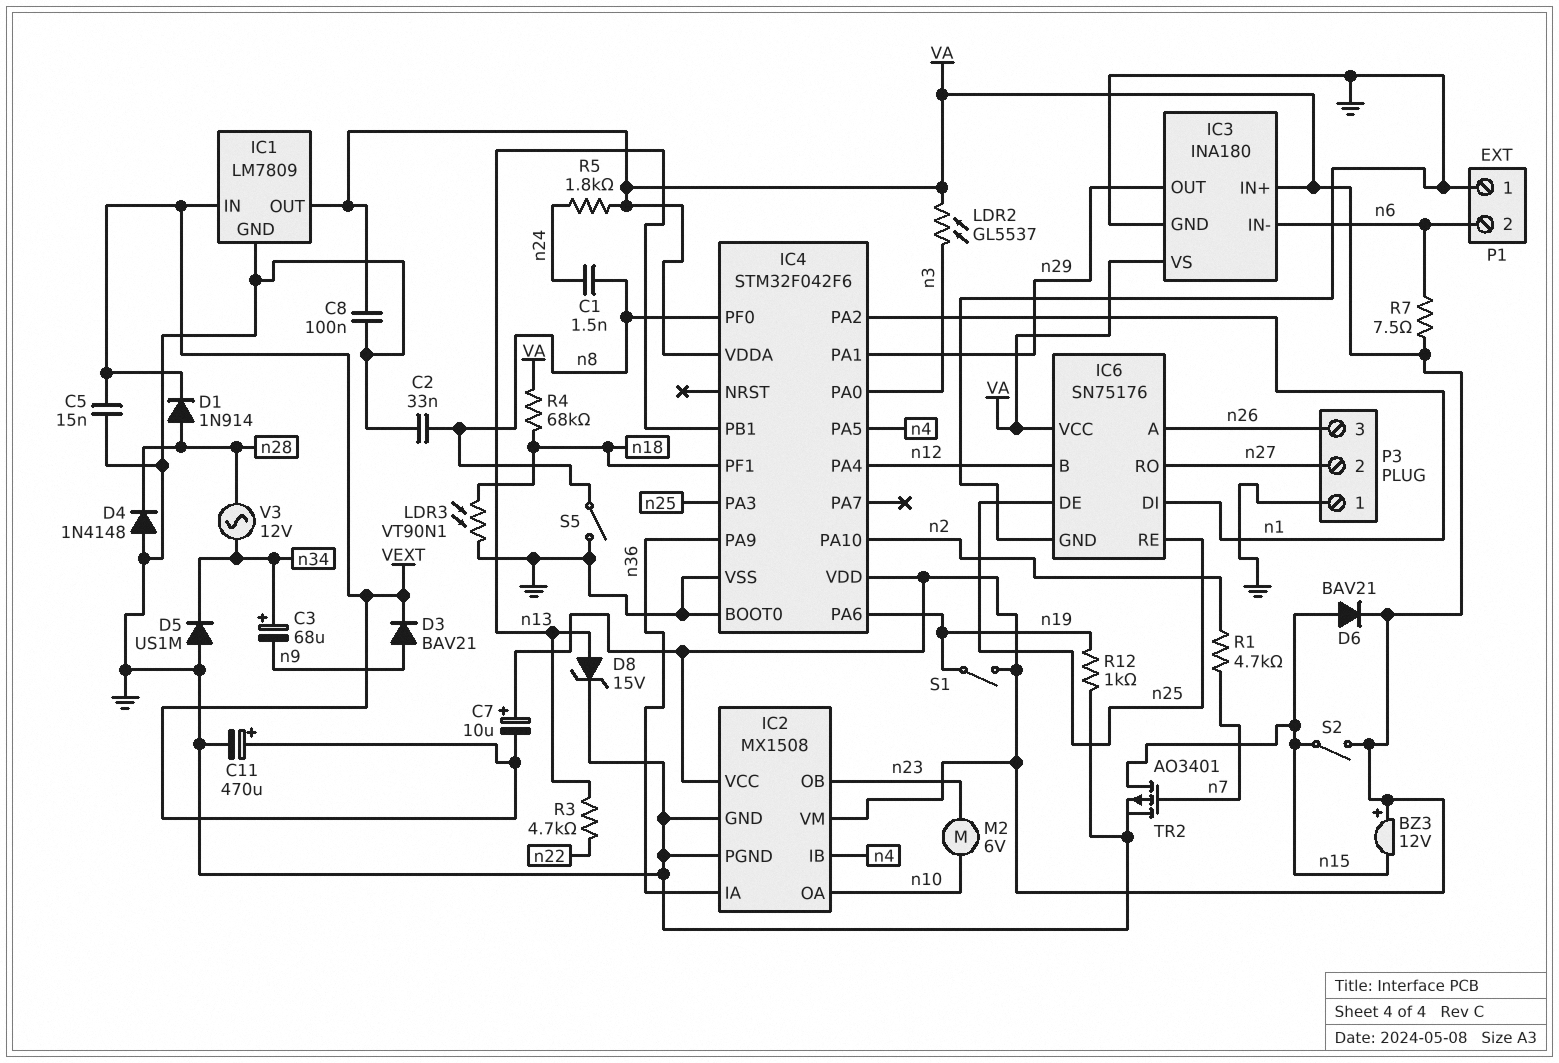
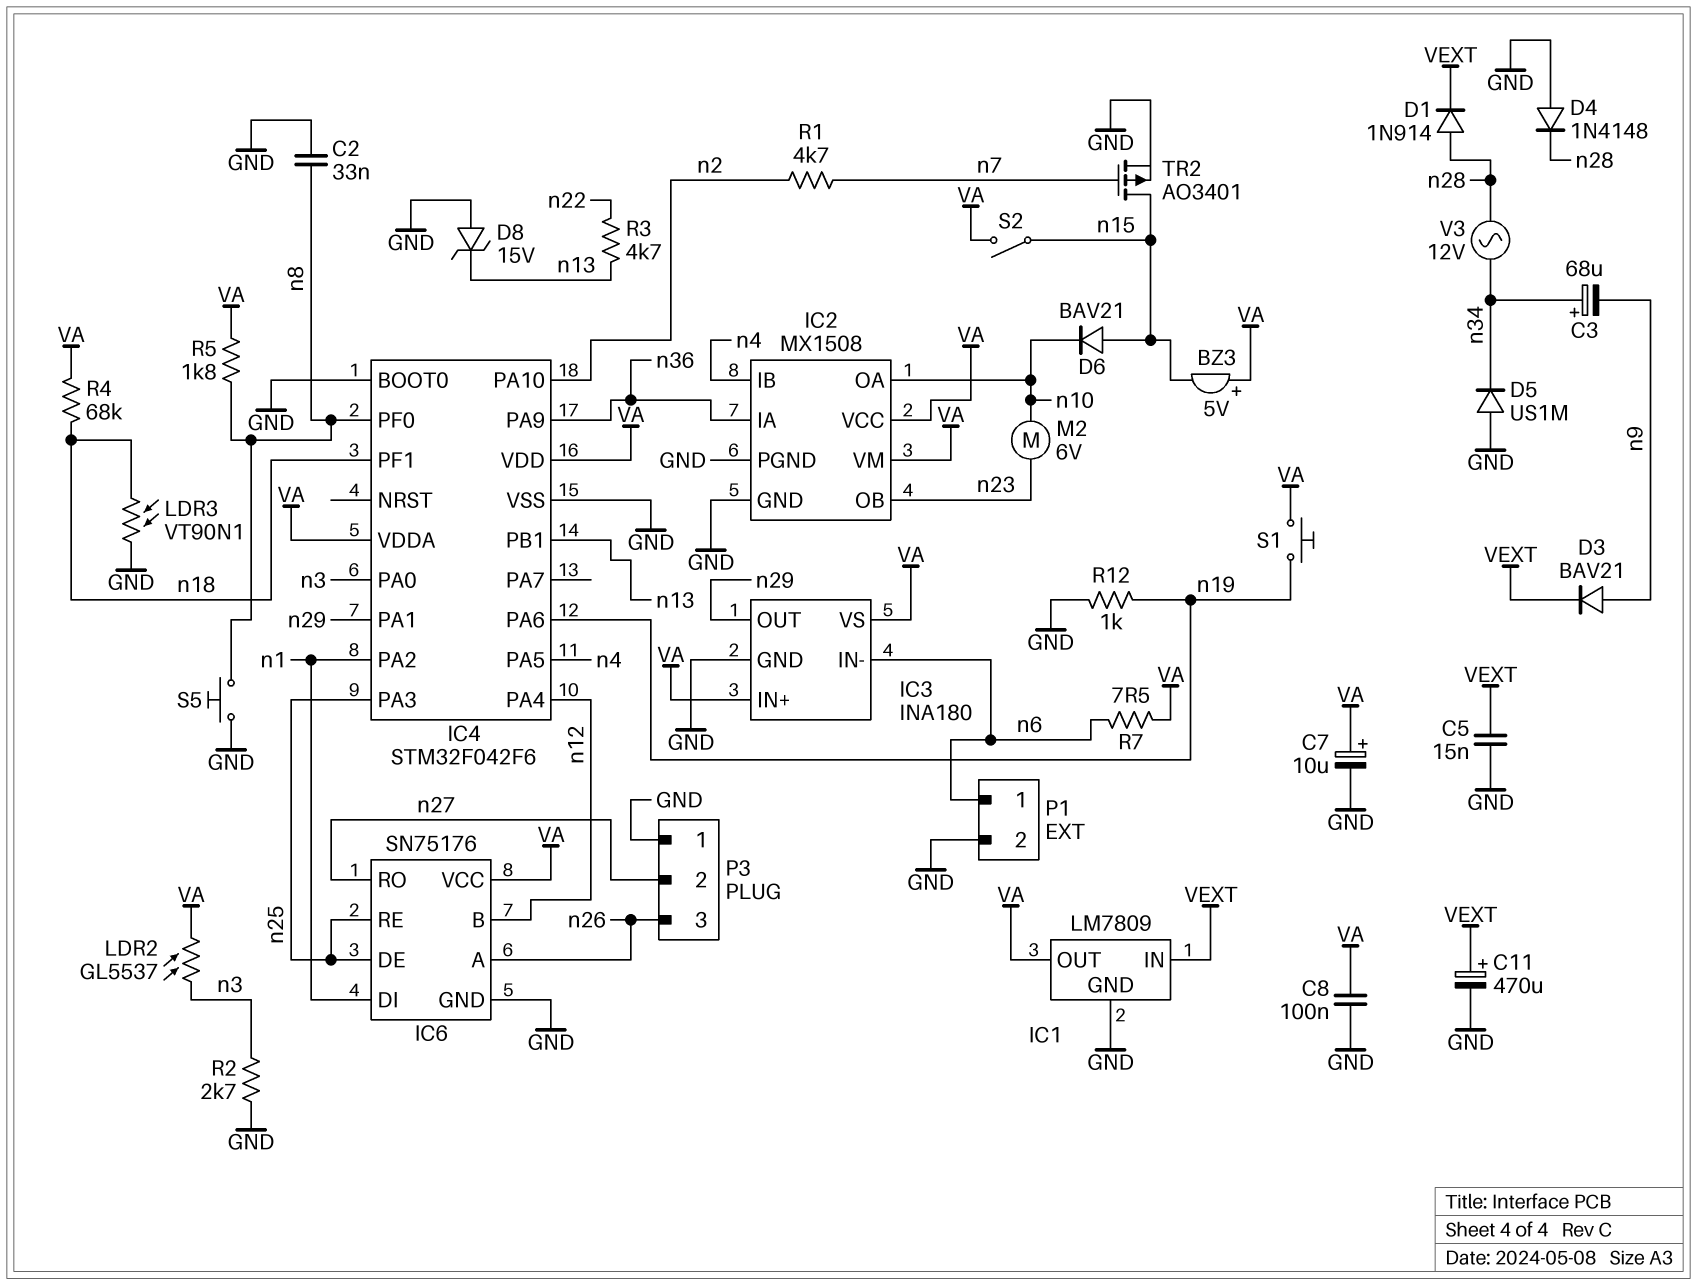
BZ3: buzzer 12V (plus VA, minus n15) -> buzzer 5V (plus VA, minus n15)
C1: 1.5nF (n8, n24) -> none
C7: 10uF (plus VA, minus VEXT) -> 10uF (plus VA, minus GND)
D6: diode BAV21 (A n15, K VA) -> diode BAV21 (A n15, K n10)
D8: zener 15V (A n13, K GND) -> zener 15V (A GND, K n13)
P1 pin 1: GND -> n6
P1 pin 2: n6 -> GND
R2: none -> 2.7k (GND, n3)
R5: 1.8k (VA, n24) -> 1.8k (VA, n8)
S1: switch (VA, n19) -> button (VA, n19)
S5: switch (GND, n8) -> button (GND, n8)

